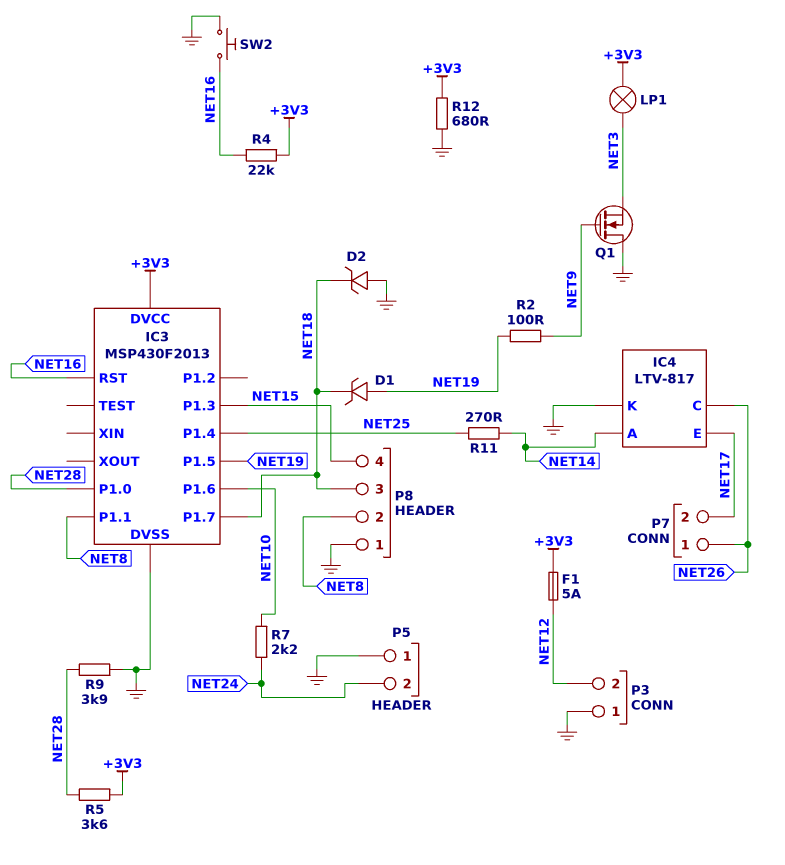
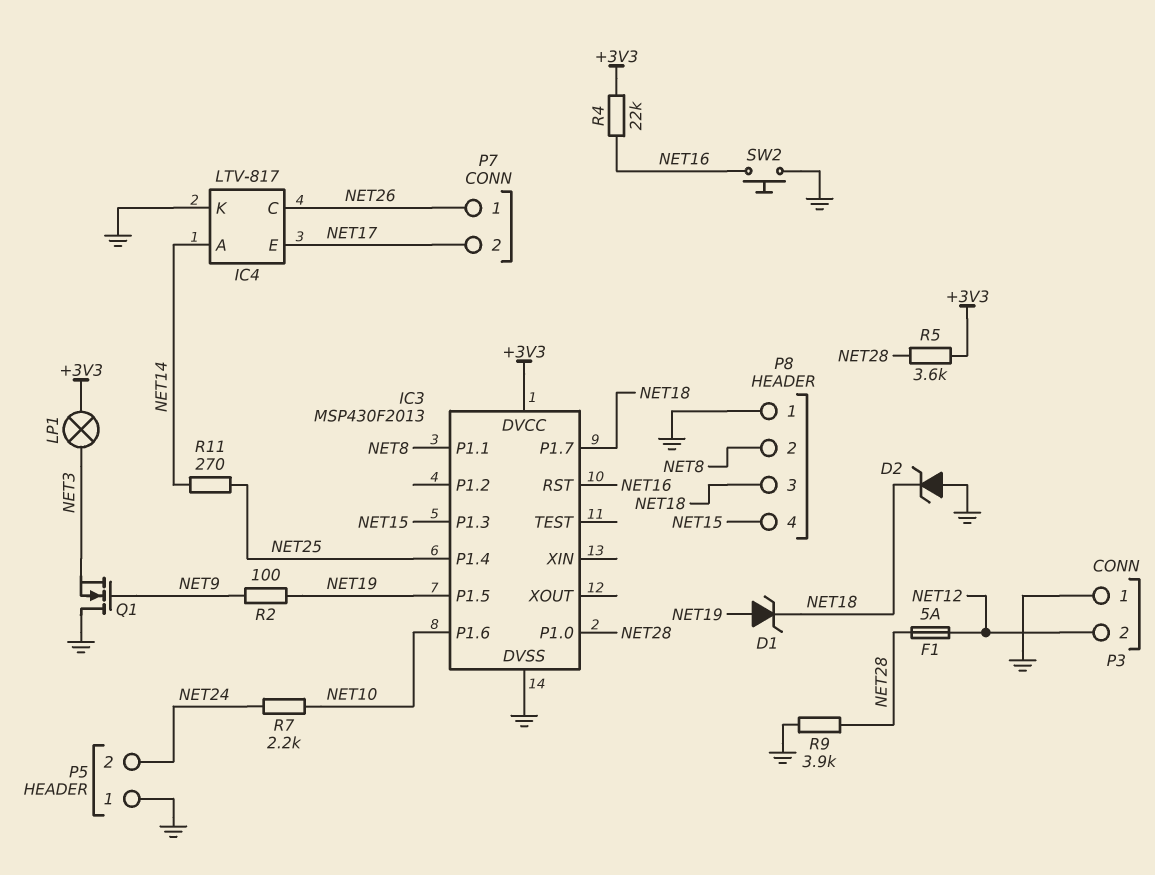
F1: 5A (+3V3, NET12) -> 5A (NET12, NET28)
R12: 680 (+3V3, GND) -> none

